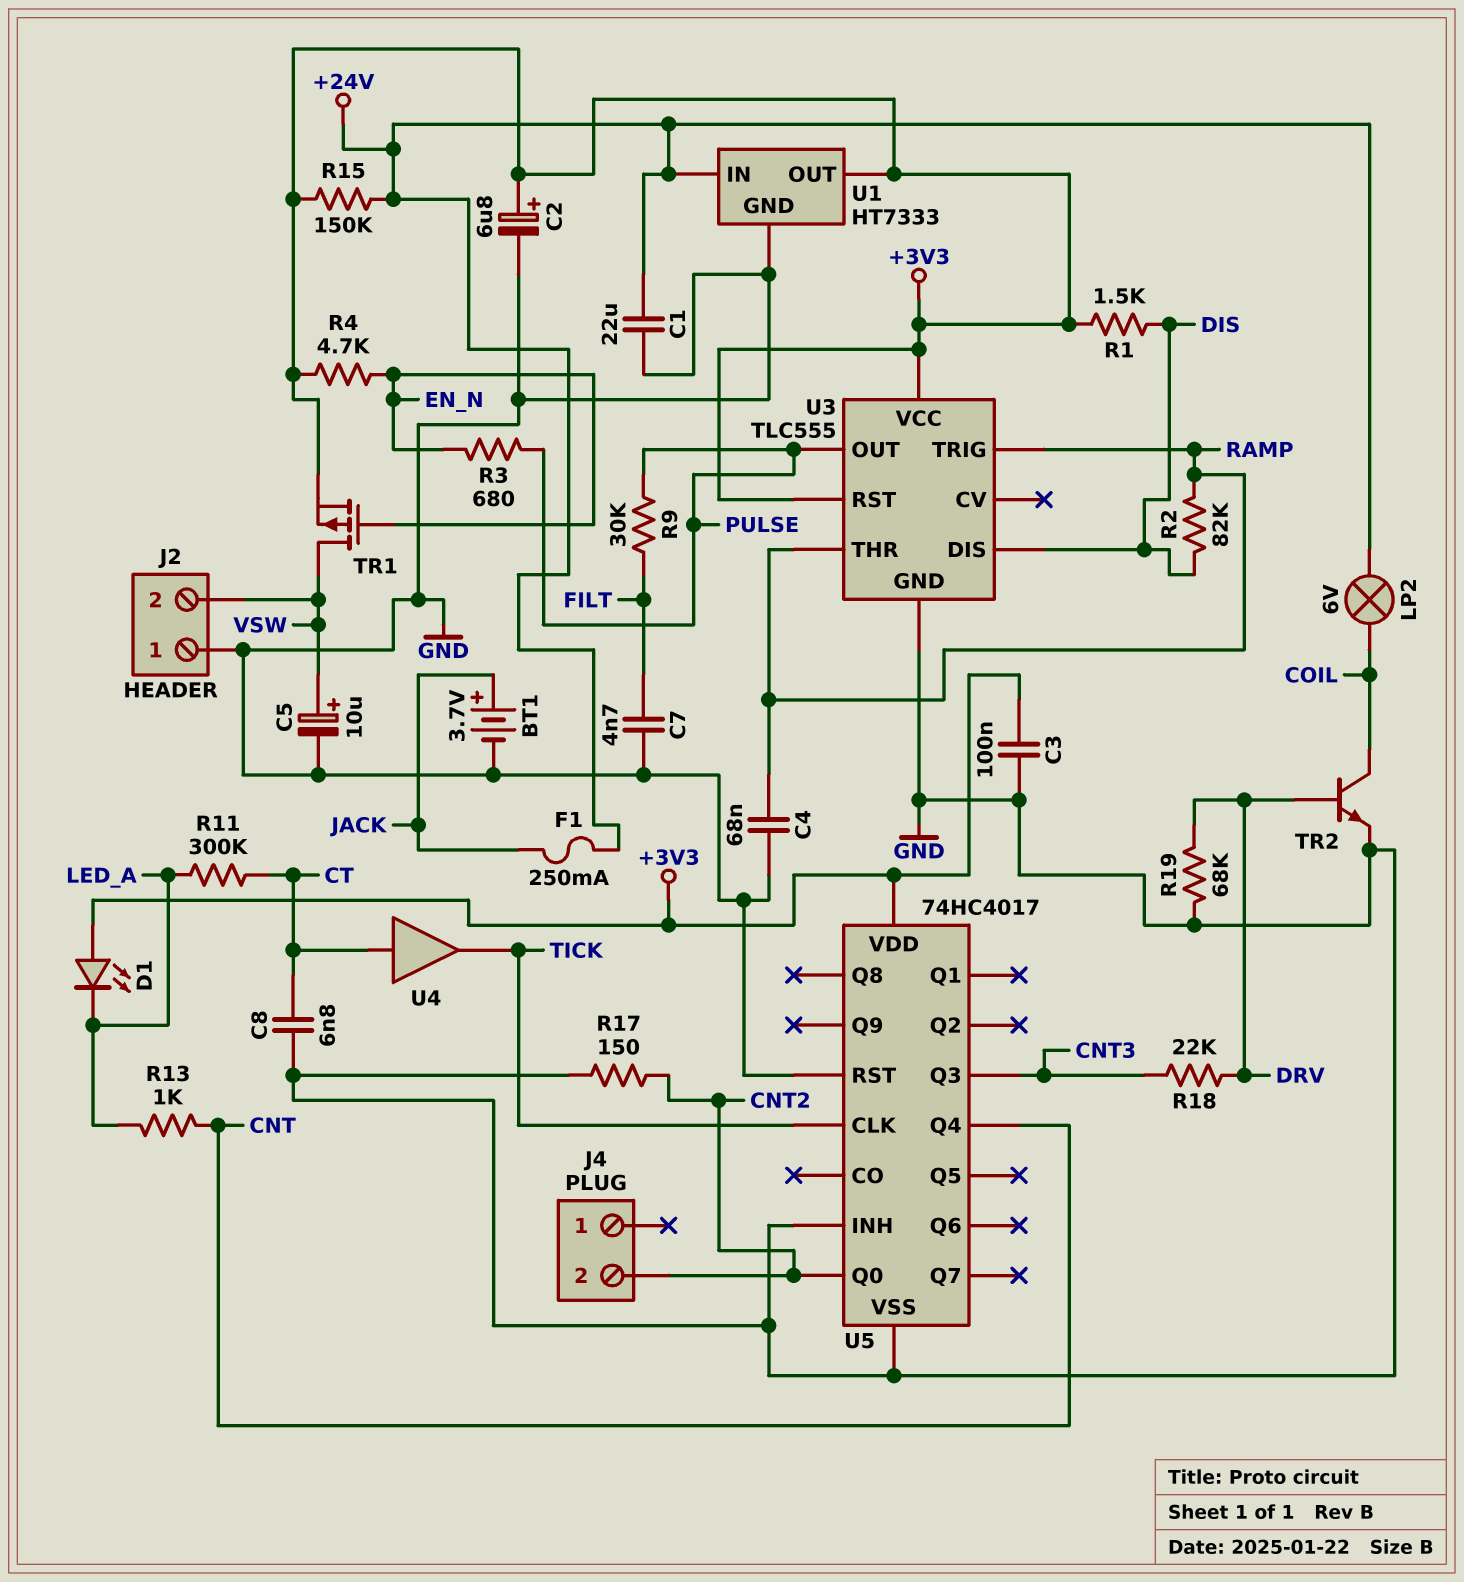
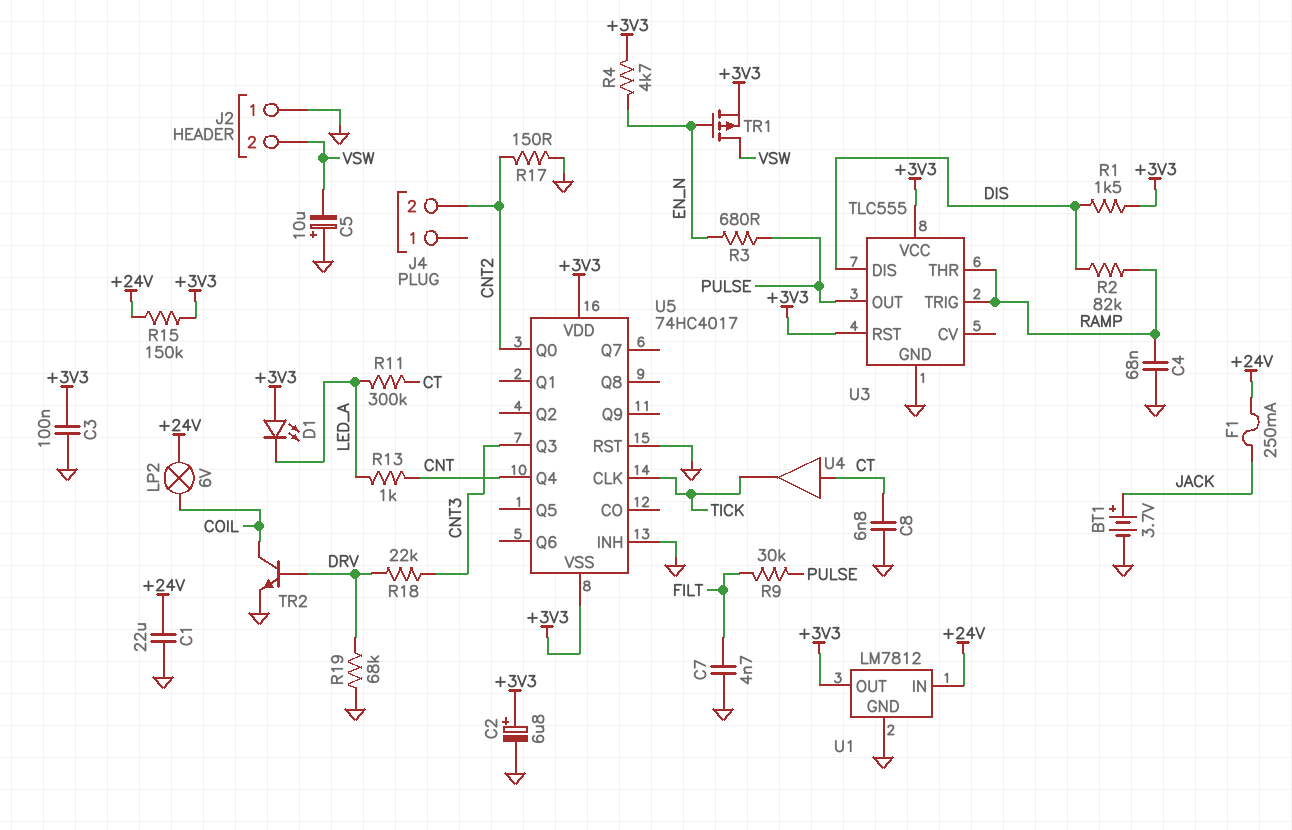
C5: 10uF (plus VSW, minus GND) -> 10uF (plus GND, minus VSW)
U1: HT7333 -> LM7812
U5 pin VSS: GND -> +3V3

